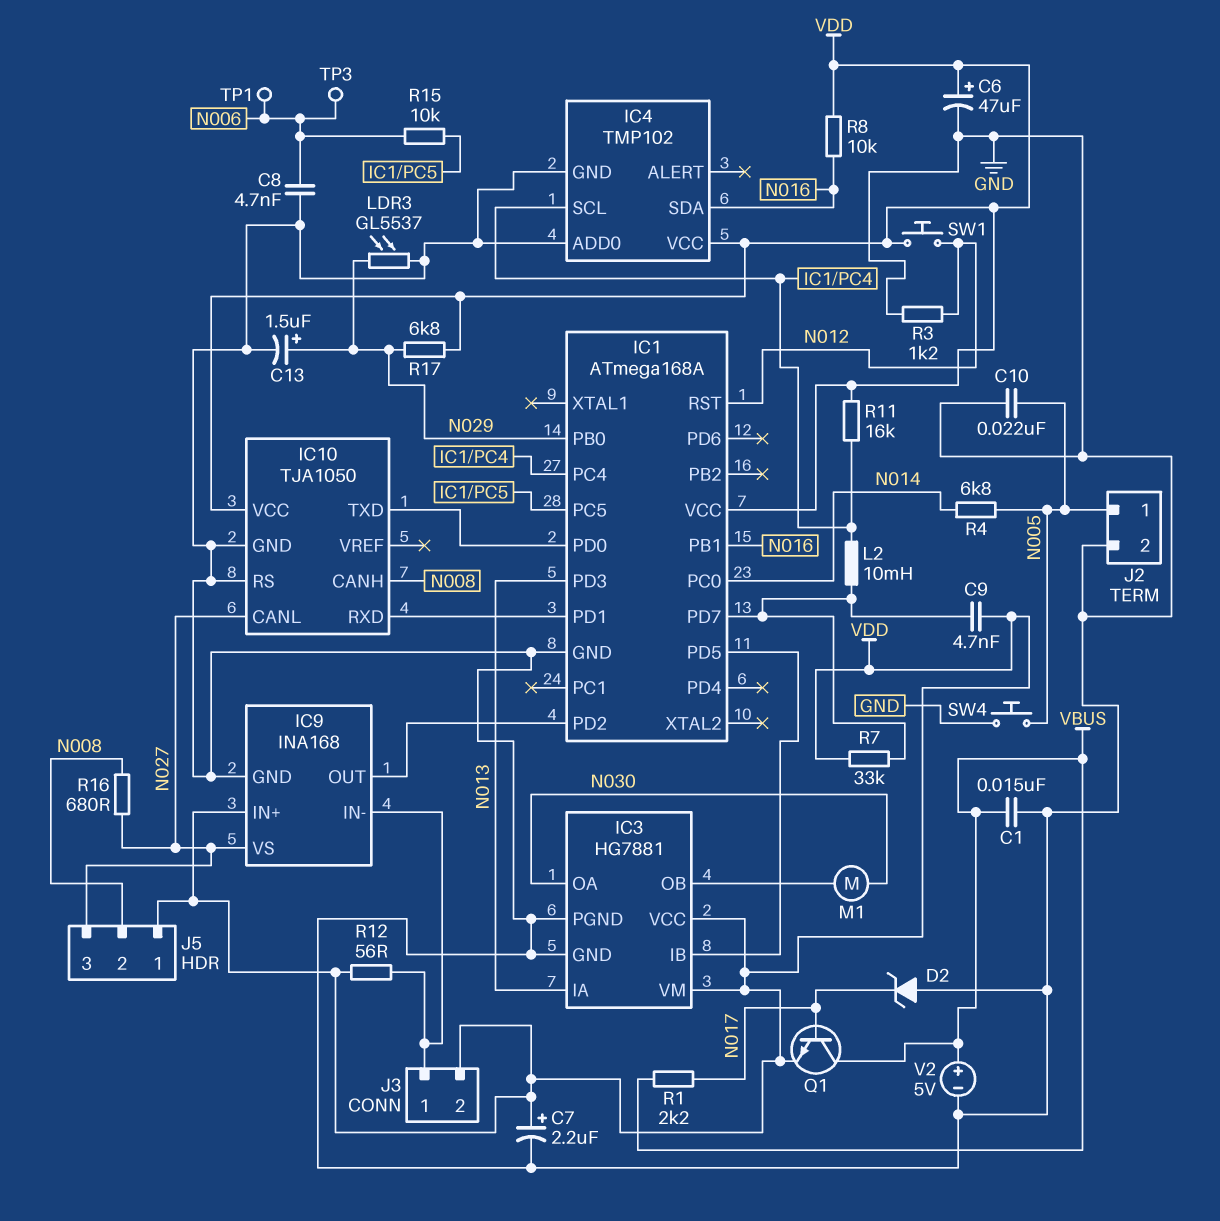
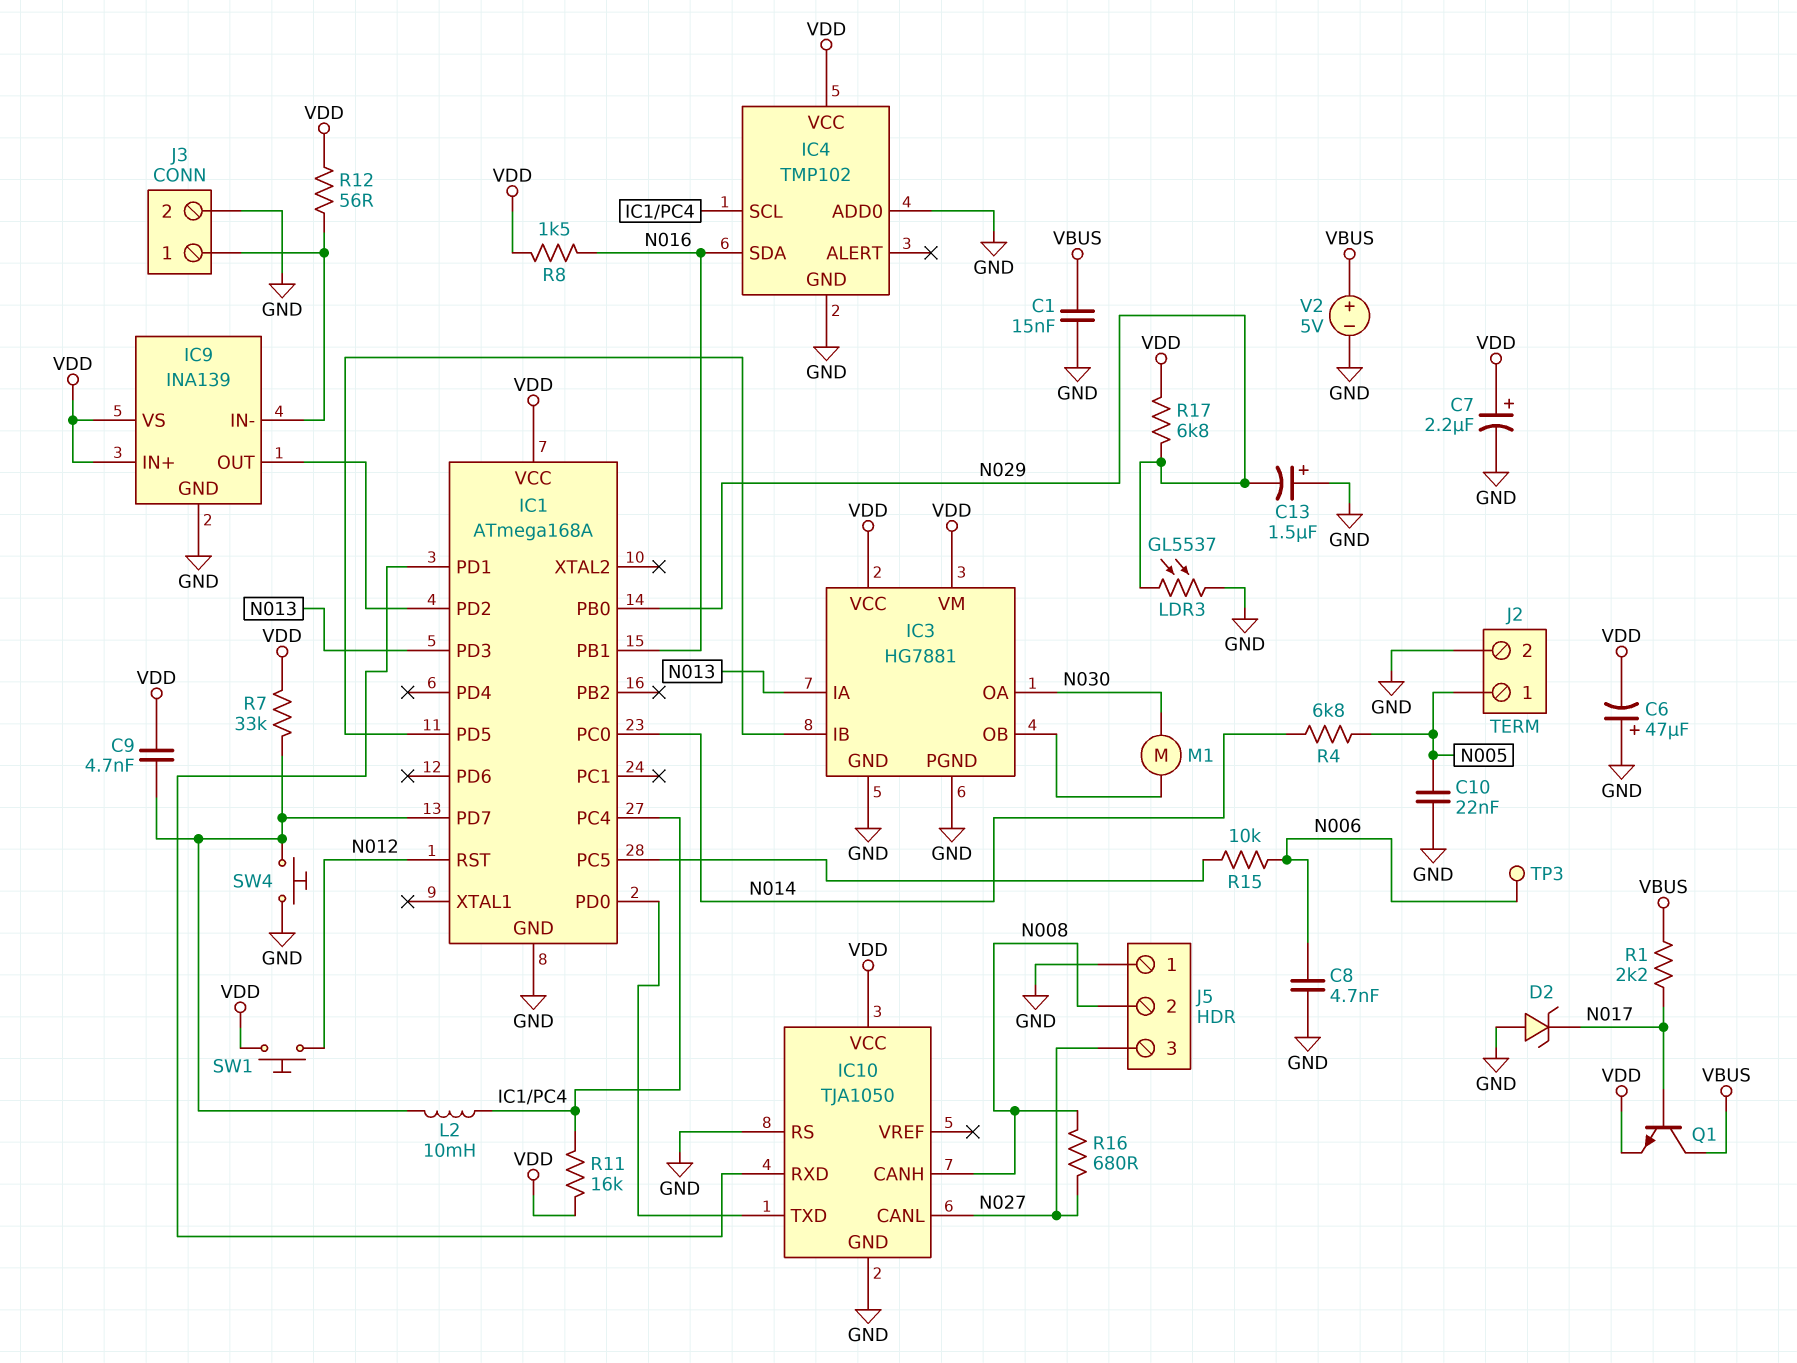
C6: 47uF (plus VDD, minus GND) -> 47uF (plus GND, minus VDD)
C13: 1.5uF (plus N029, minus GND) -> 1.5uF (plus GND, minus N029)
IC9: INA168 -> INA139
IC9 pin VS: N027 -> VDD
J3 pin 2: VDD -> GND
J5 pin 1: VDD -> GND
R3: 1.2k (GND, N012) -> none
R8: 10k (N016, VDD) -> 1.5k (N016, VDD)
SW4: button (GND, N005) -> button (GND, IC1/PD7)
TP1: test point (N006) -> none

